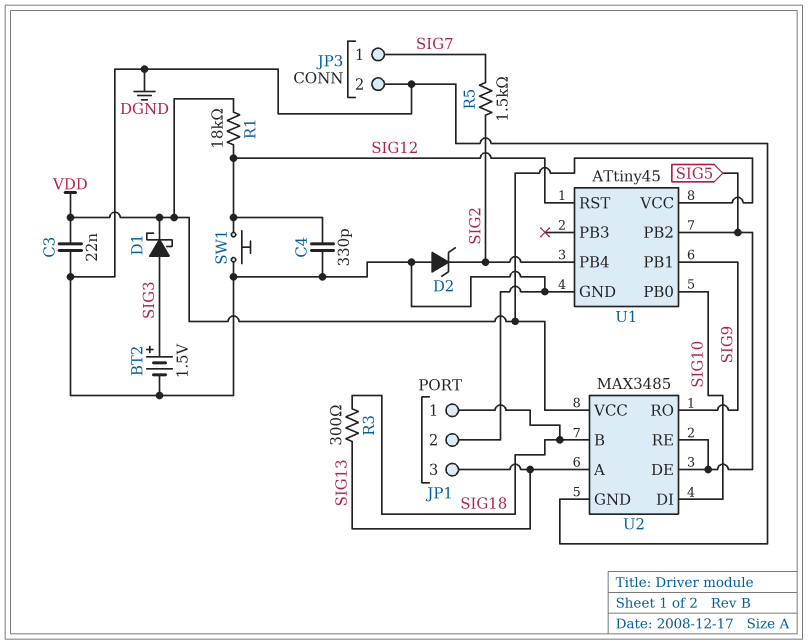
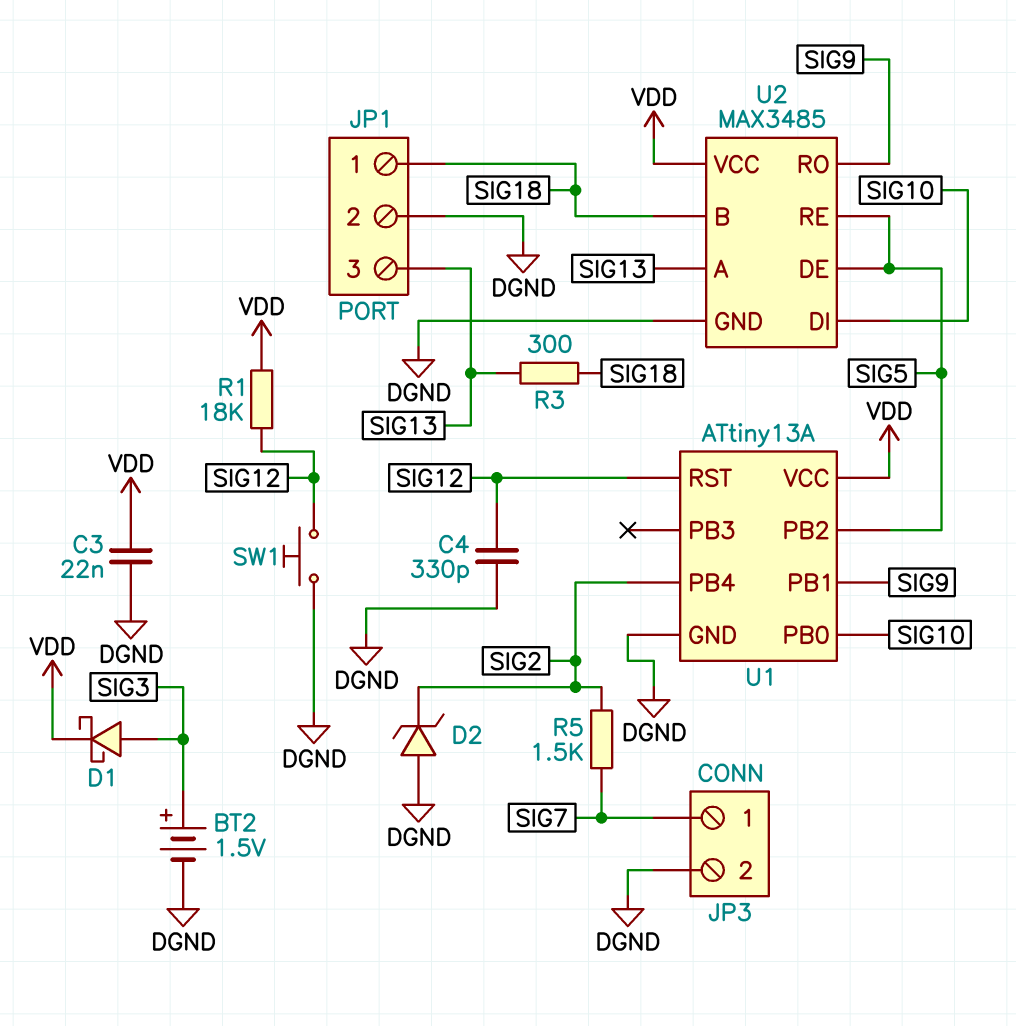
U1: ATtiny45 -> ATtiny13A

